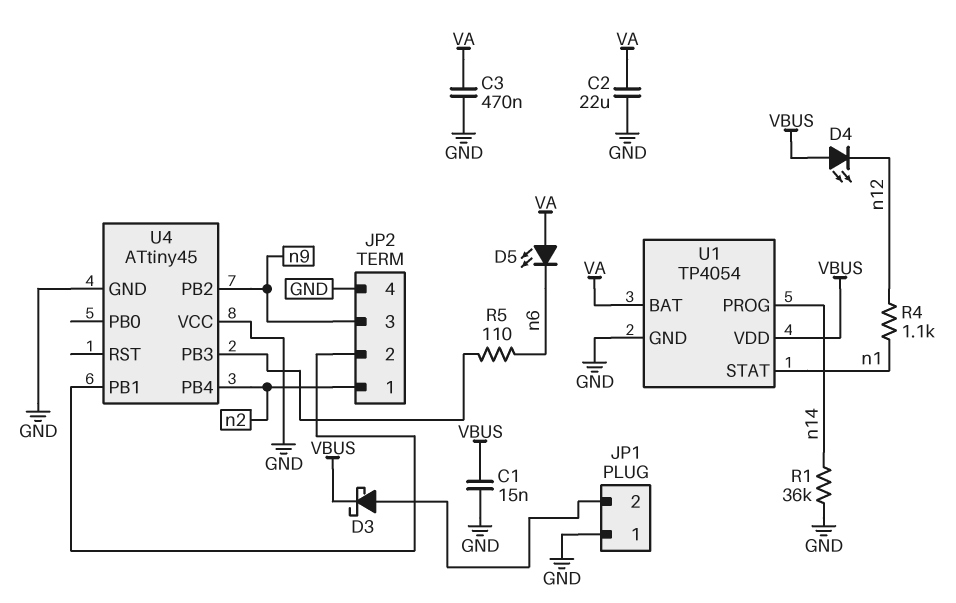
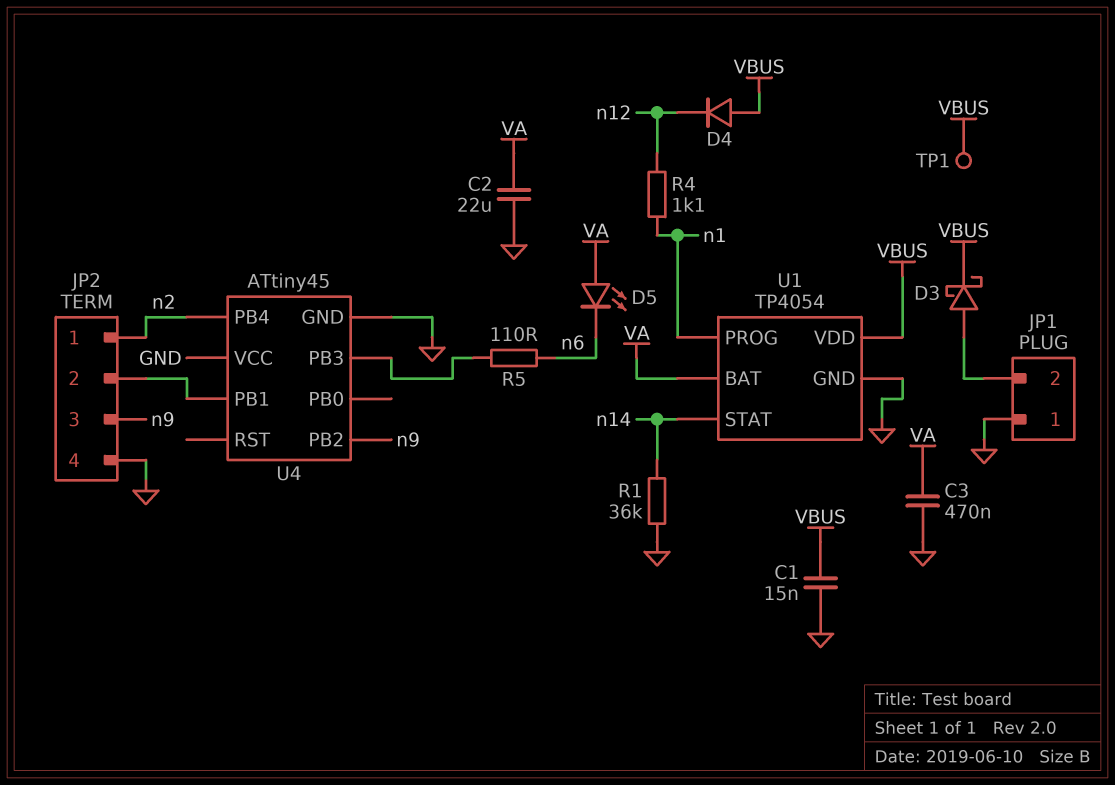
D4: LED (A VBUS, K n12) -> diode (A VBUS, K n12)
TP1: none -> test point (VBUS)
U1 pin PROG: n14 -> n1
U1 pin STAT: n1 -> n14

